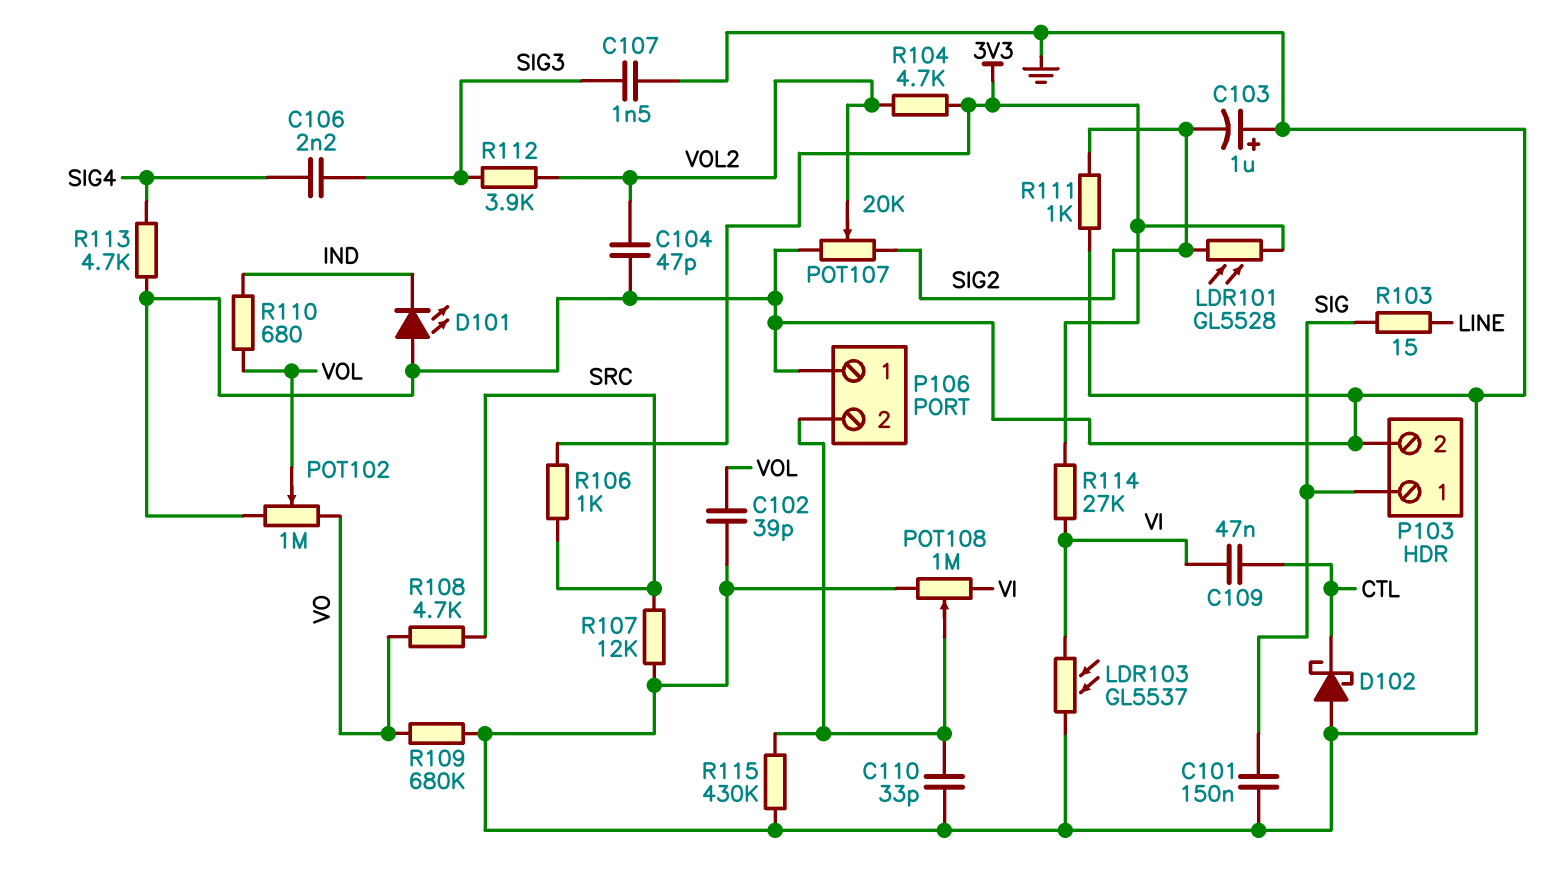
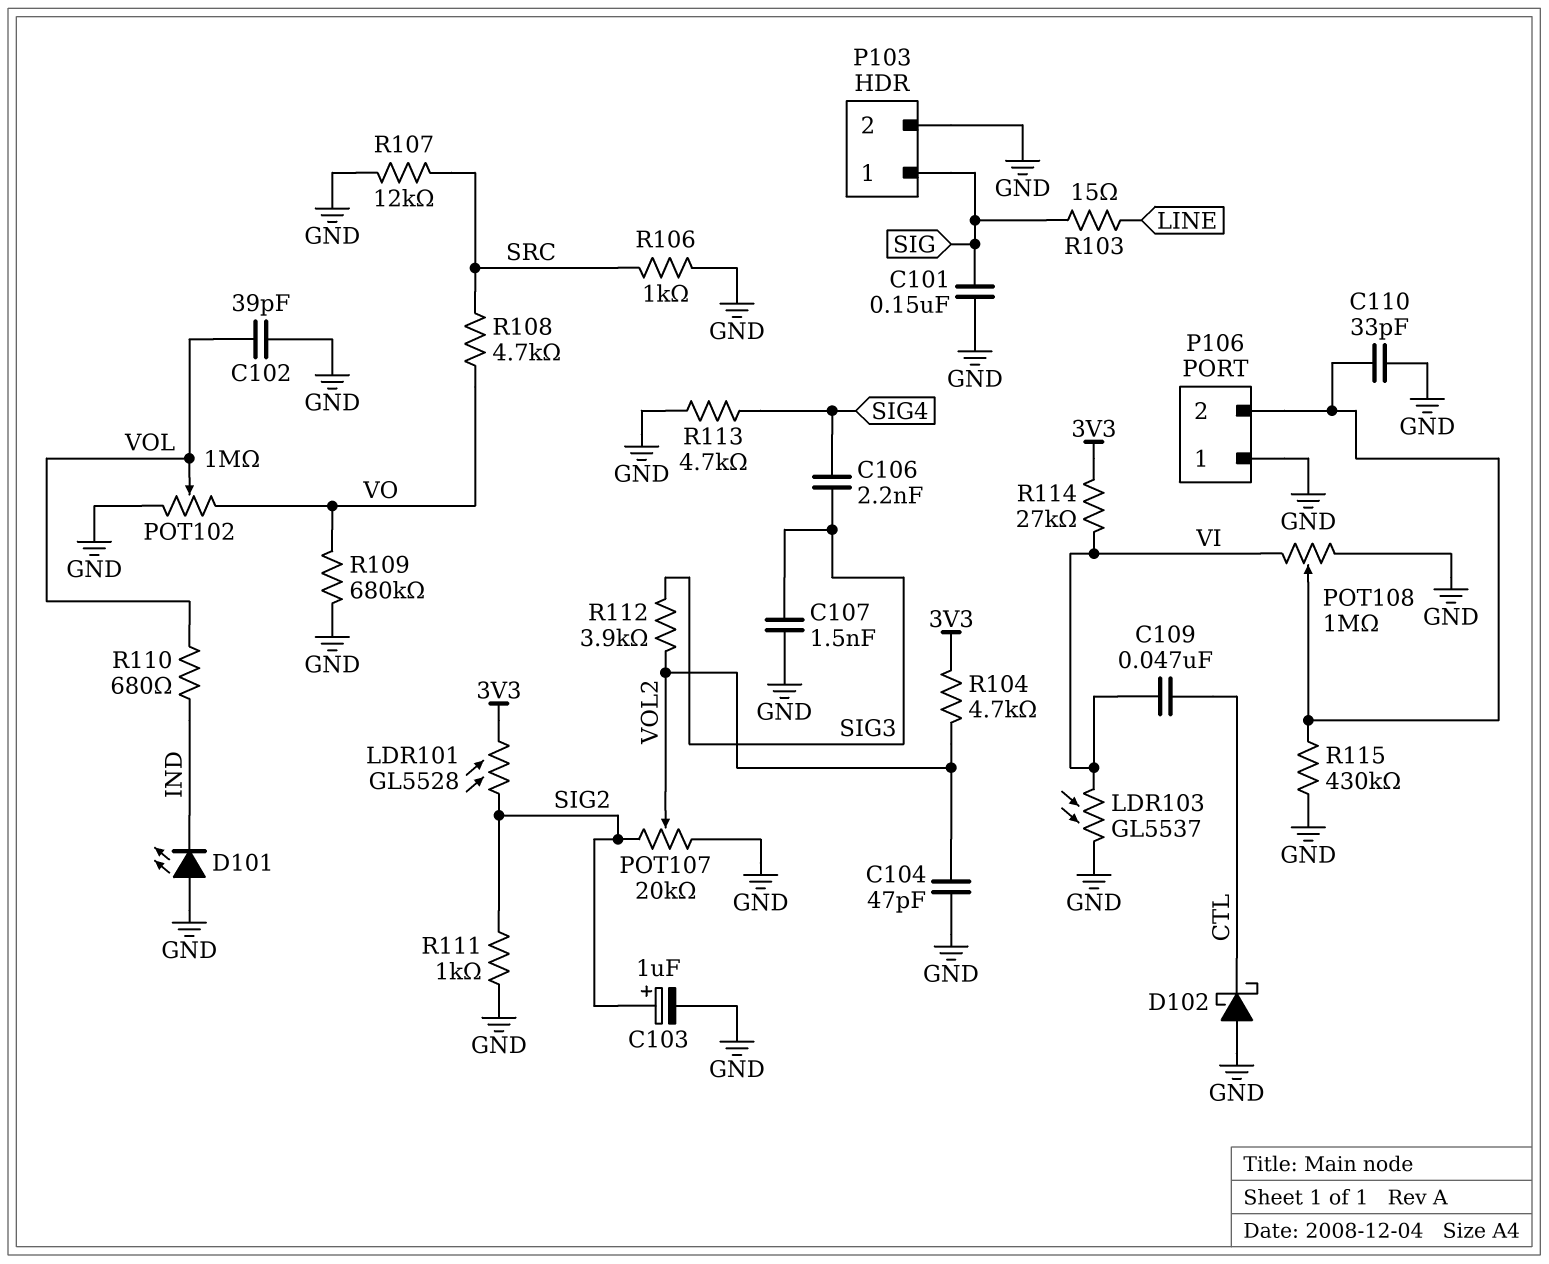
C103: 1uF (plus GND, minus SIG2) -> 1uF (plus SIG2, minus GND)
R106: 1k (3V3, SRC) -> 1k (GND, SRC)

